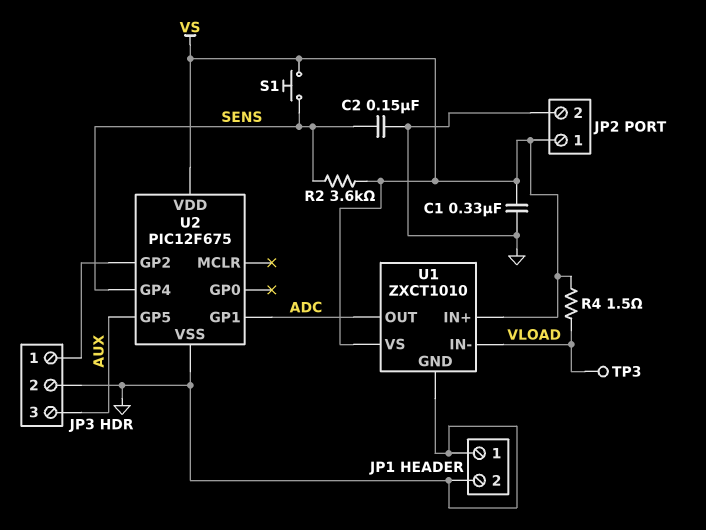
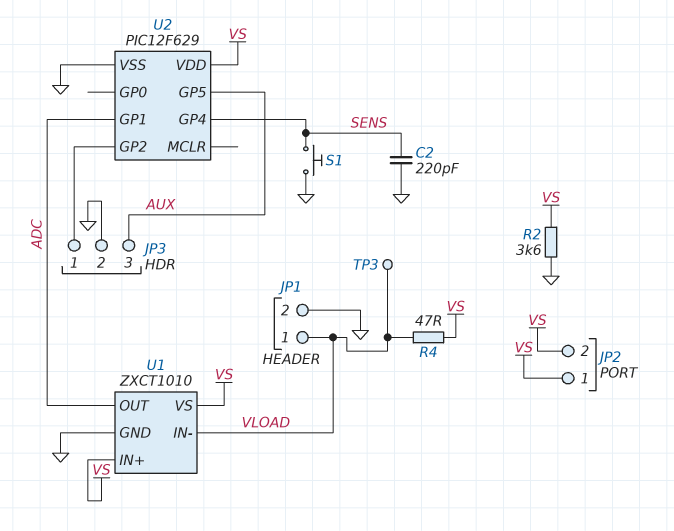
C1: 330nF (GND, VS) -> none
C2: 150nF (GND, SENS) -> 220pF (GND, SENS)
JP1 pin 1: GND -> VLOAD
JP2 pin 2: GND -> VS
R2: 3.6k (SENS, VS) -> 3.6k (GND, VS)
R4: 1.5 (VLOAD, VS) -> 47 (VLOAD, VS)
S1: button (SENS, VS) -> button (GND, SENS)
U2: PIC12F675 -> PIC12F629

